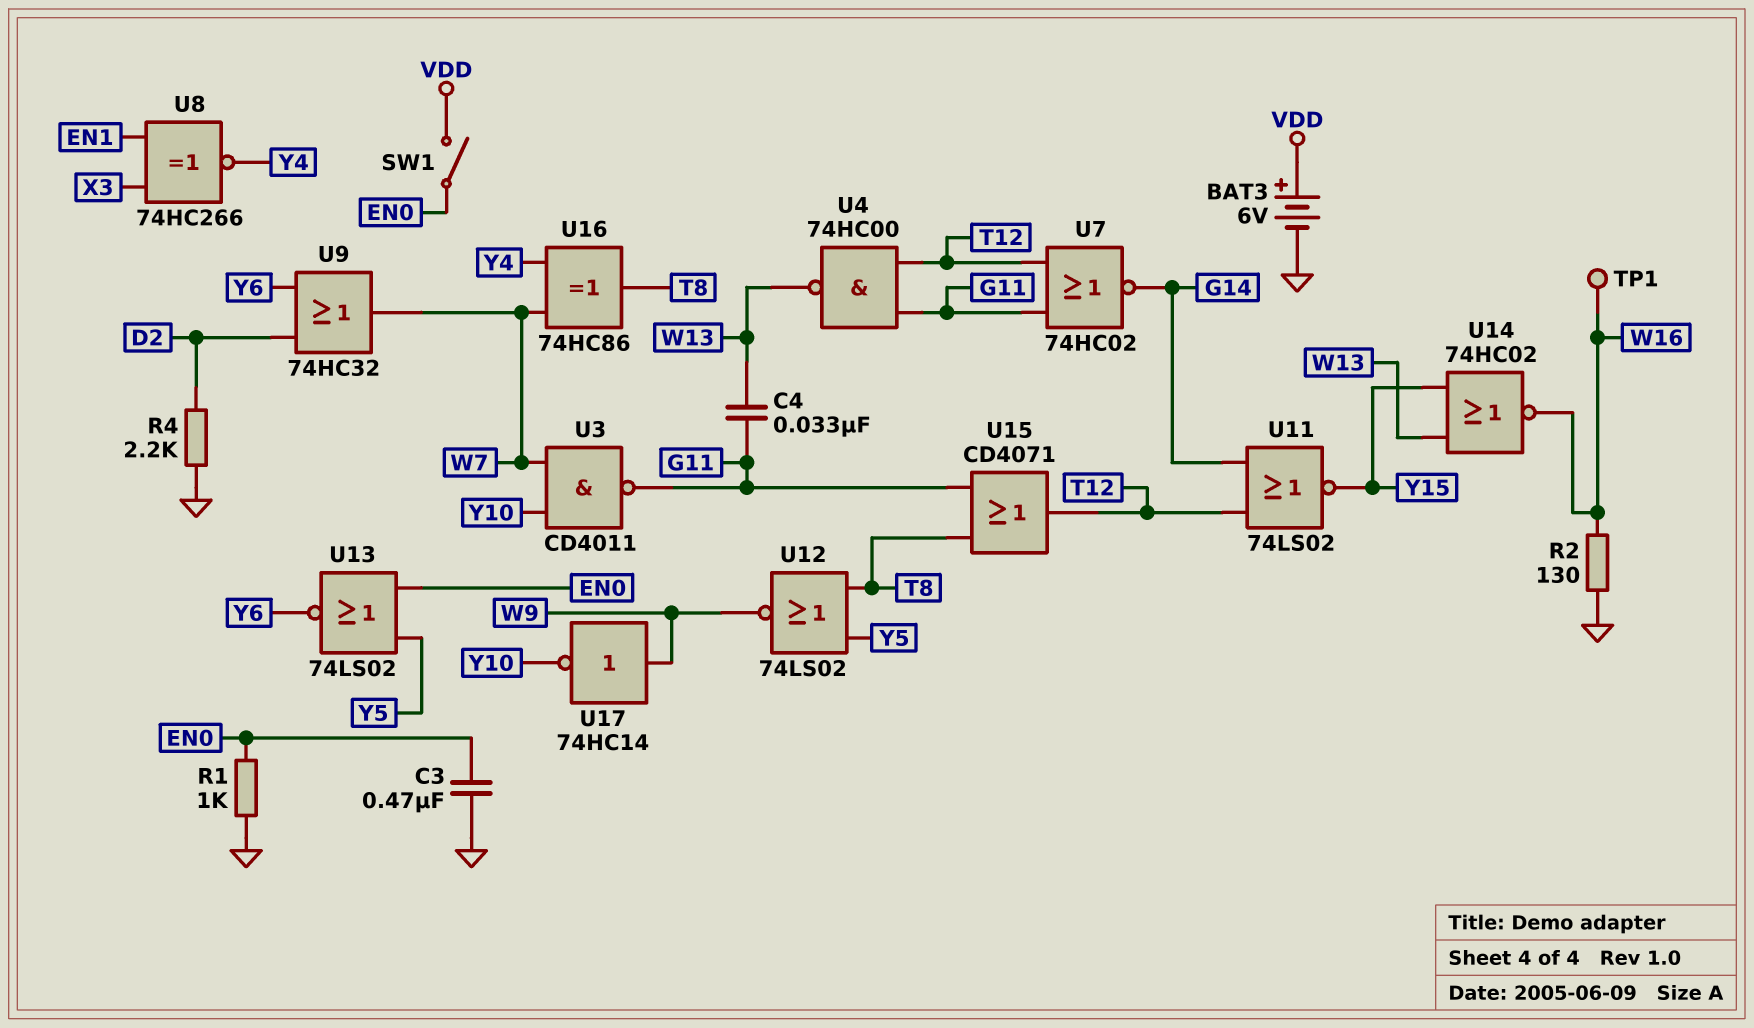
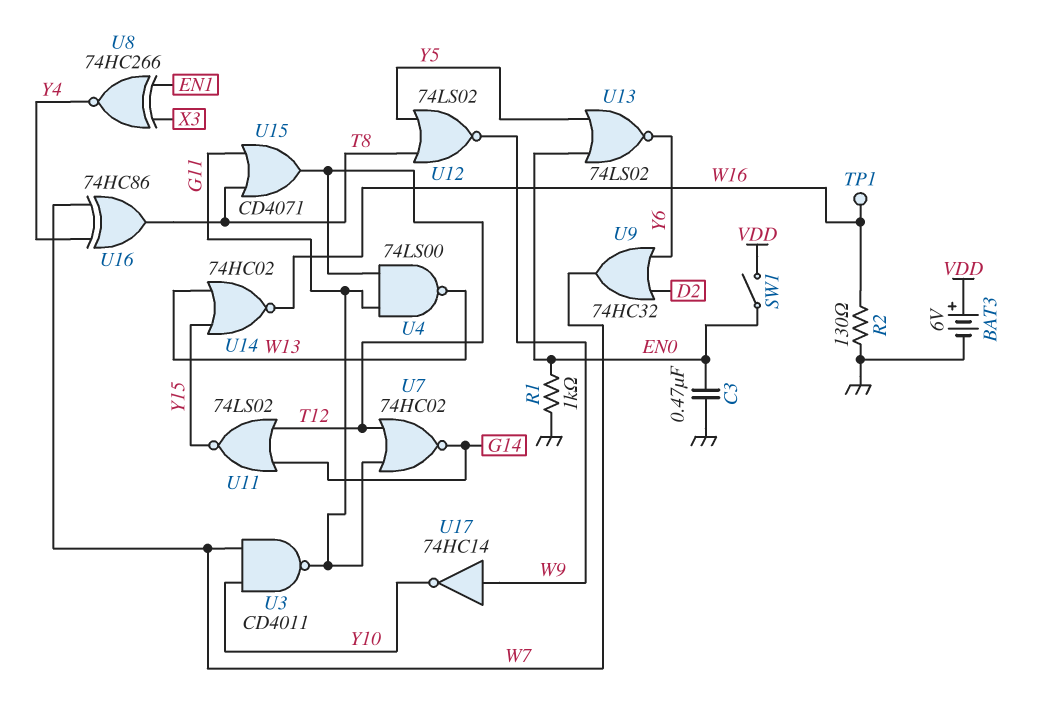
C4: 33nF (G11, W13) -> none
R4: 2.2k (D2, GND) -> none
U4: NAND 74HC00 (in G11, in T12, out W13) -> NAND 74LS00 (in G11, in T12, out W13)

